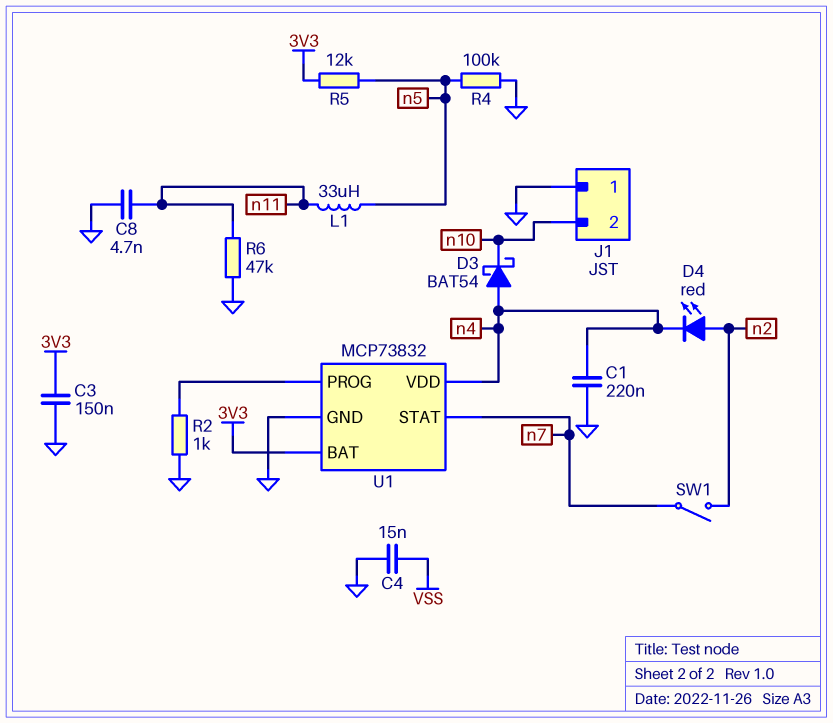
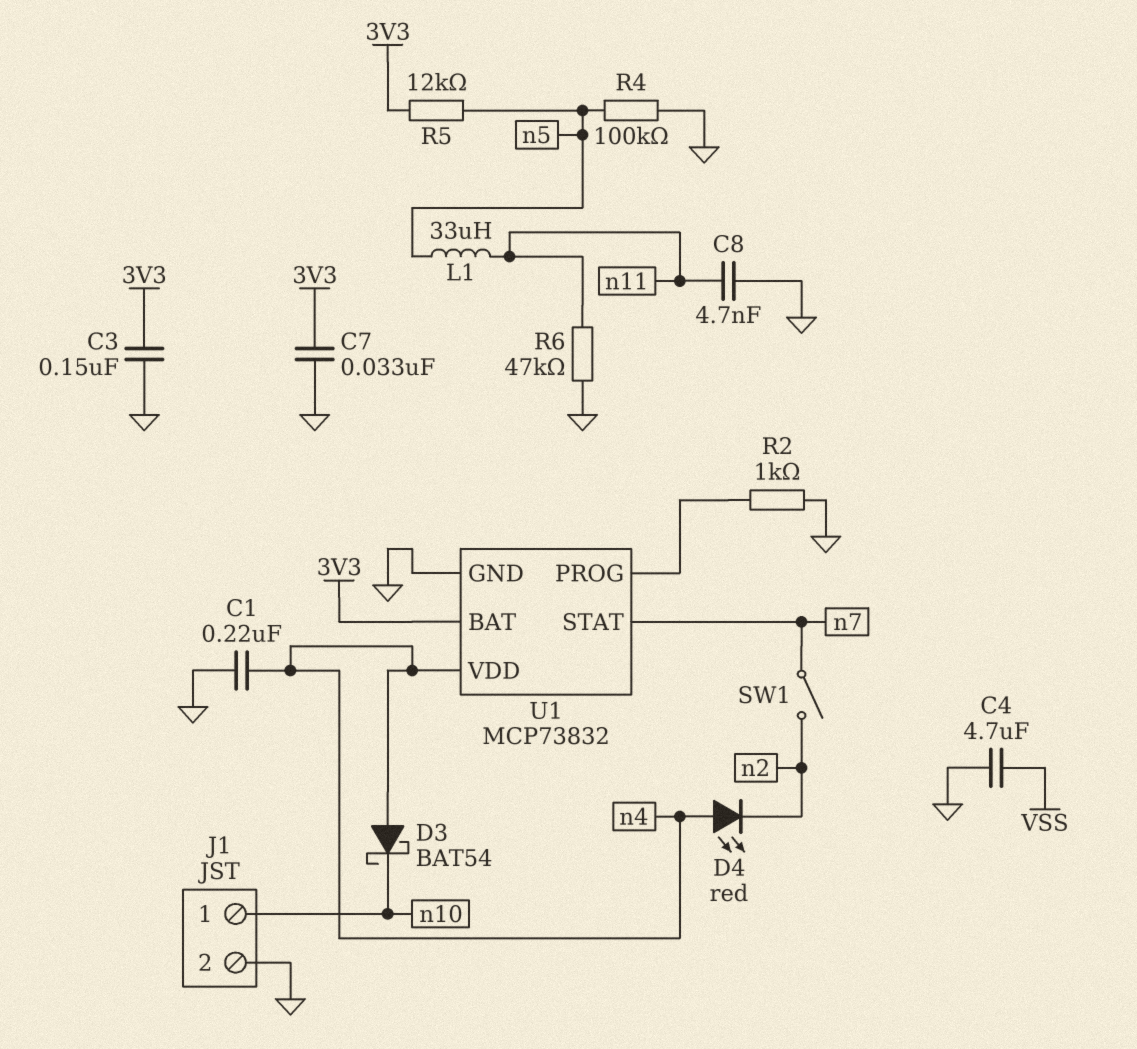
C4: 15nF (GND, VSS) -> 4.7uF (GND, VSS)
C7: none -> 33nF (3V3, GND)
D4: LED red (A n2, K n4) -> LED red (A n4, K n2)
J1 pin 1: GND -> n10
J1 pin 2: n10 -> GND

